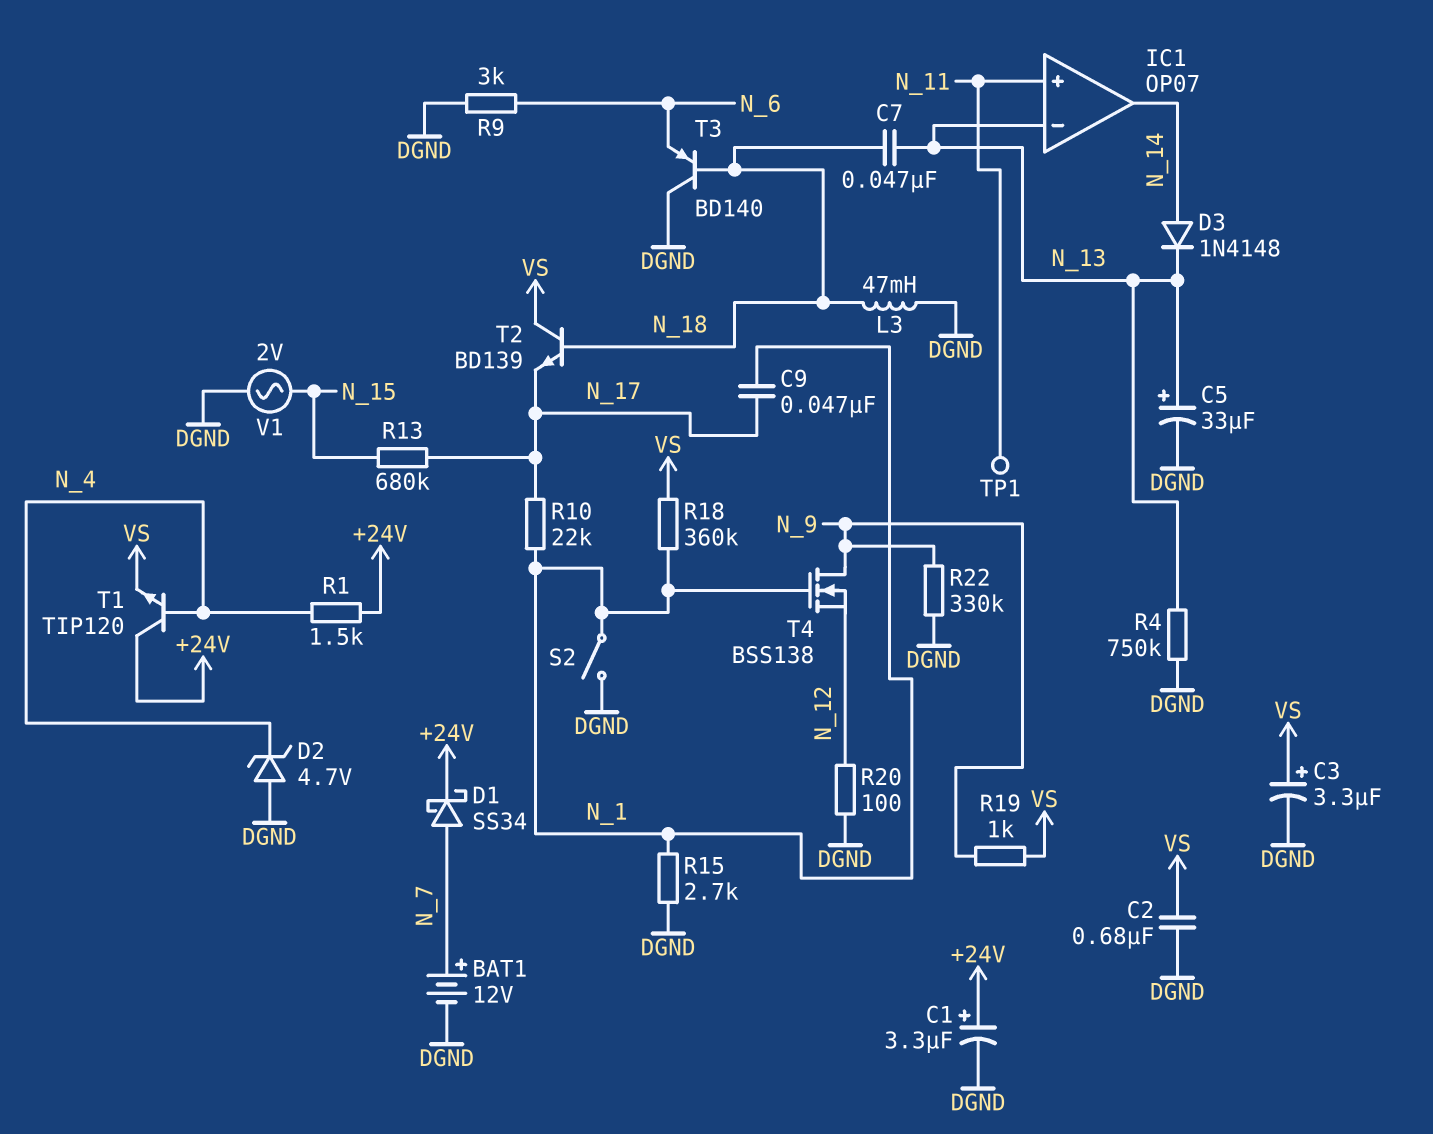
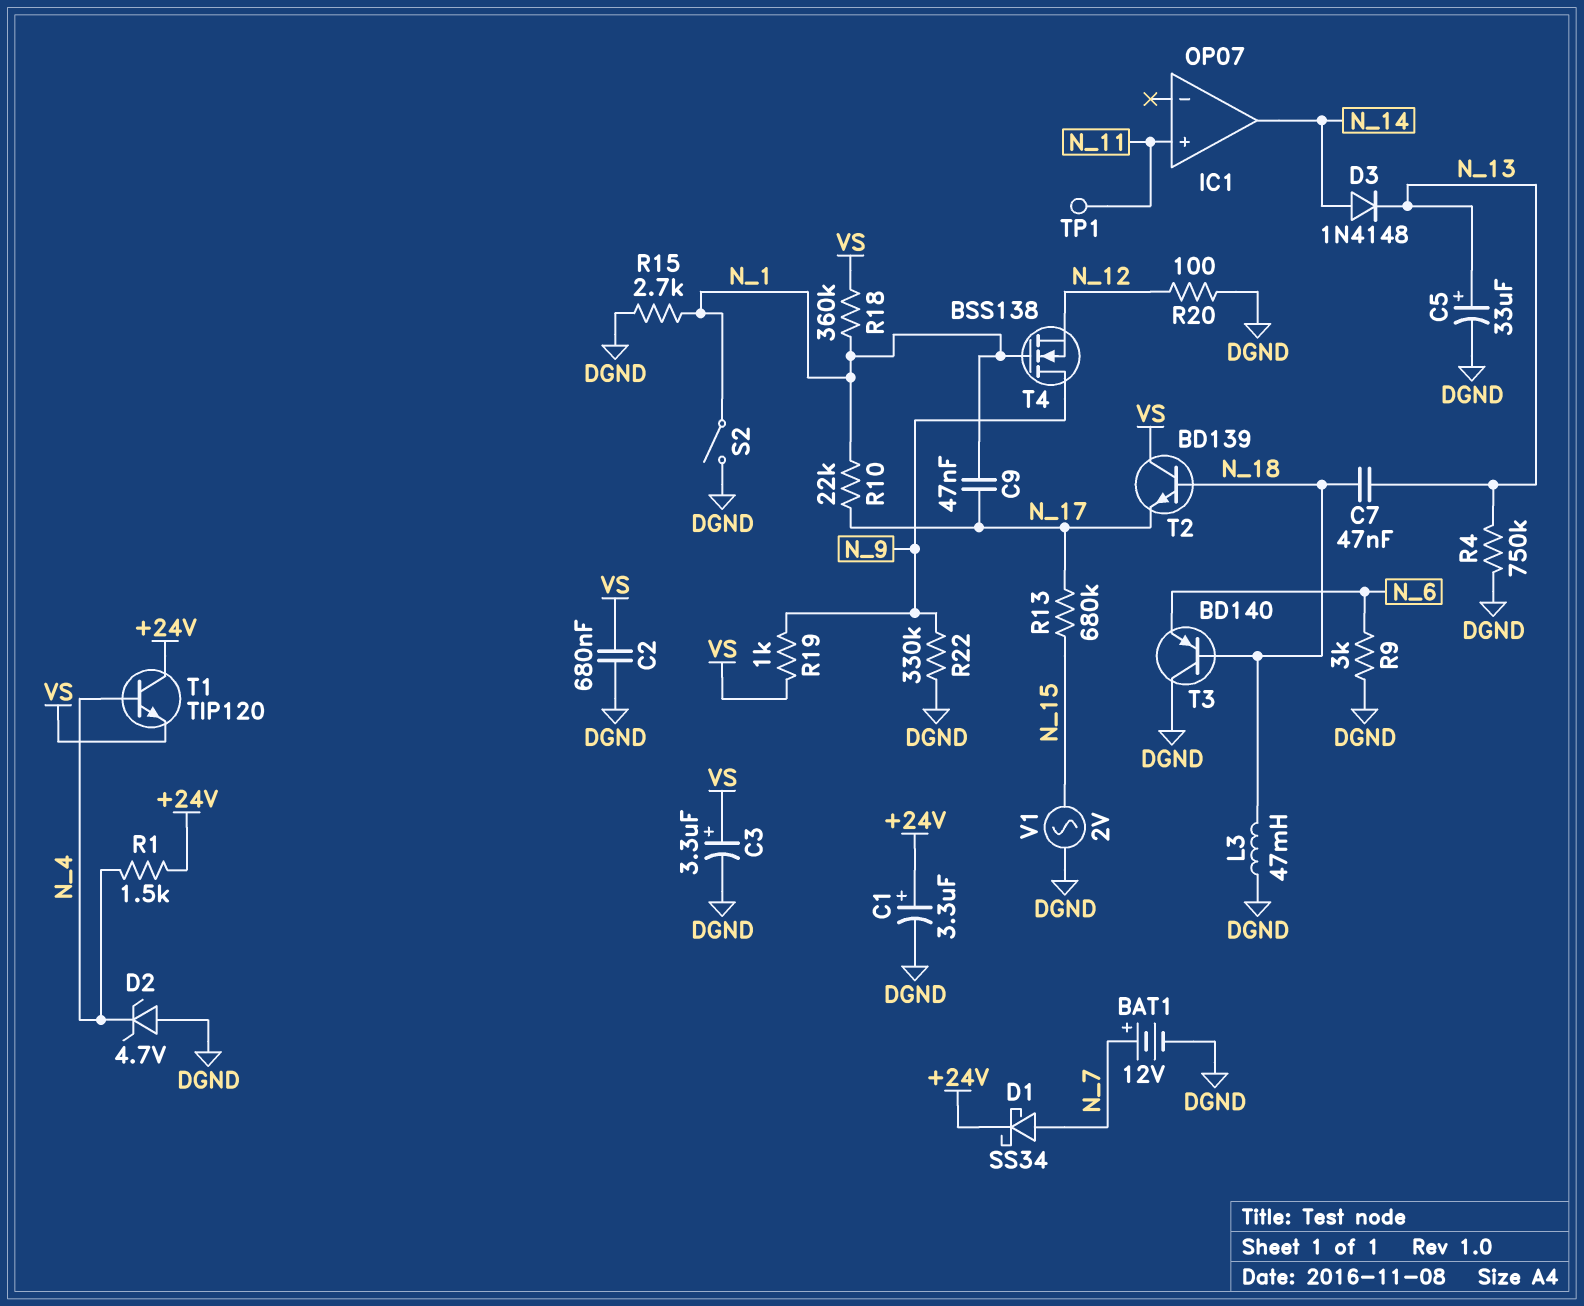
IC1 pin in-: N_13 -> none

